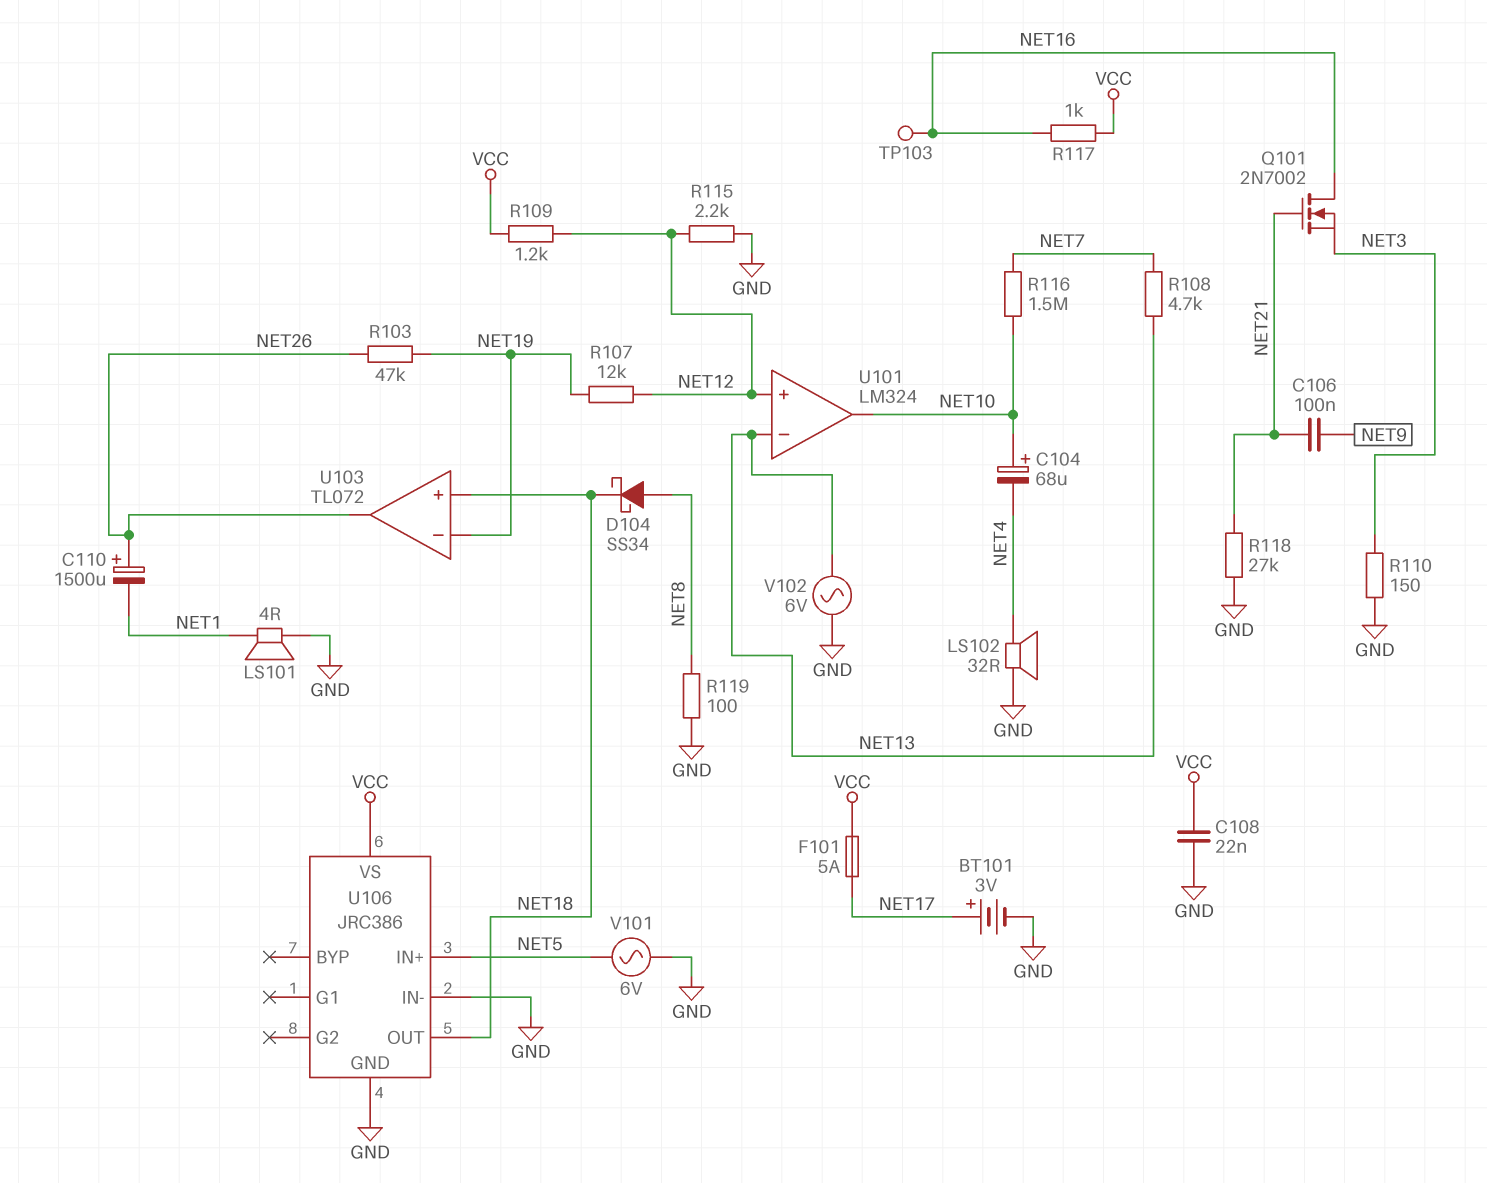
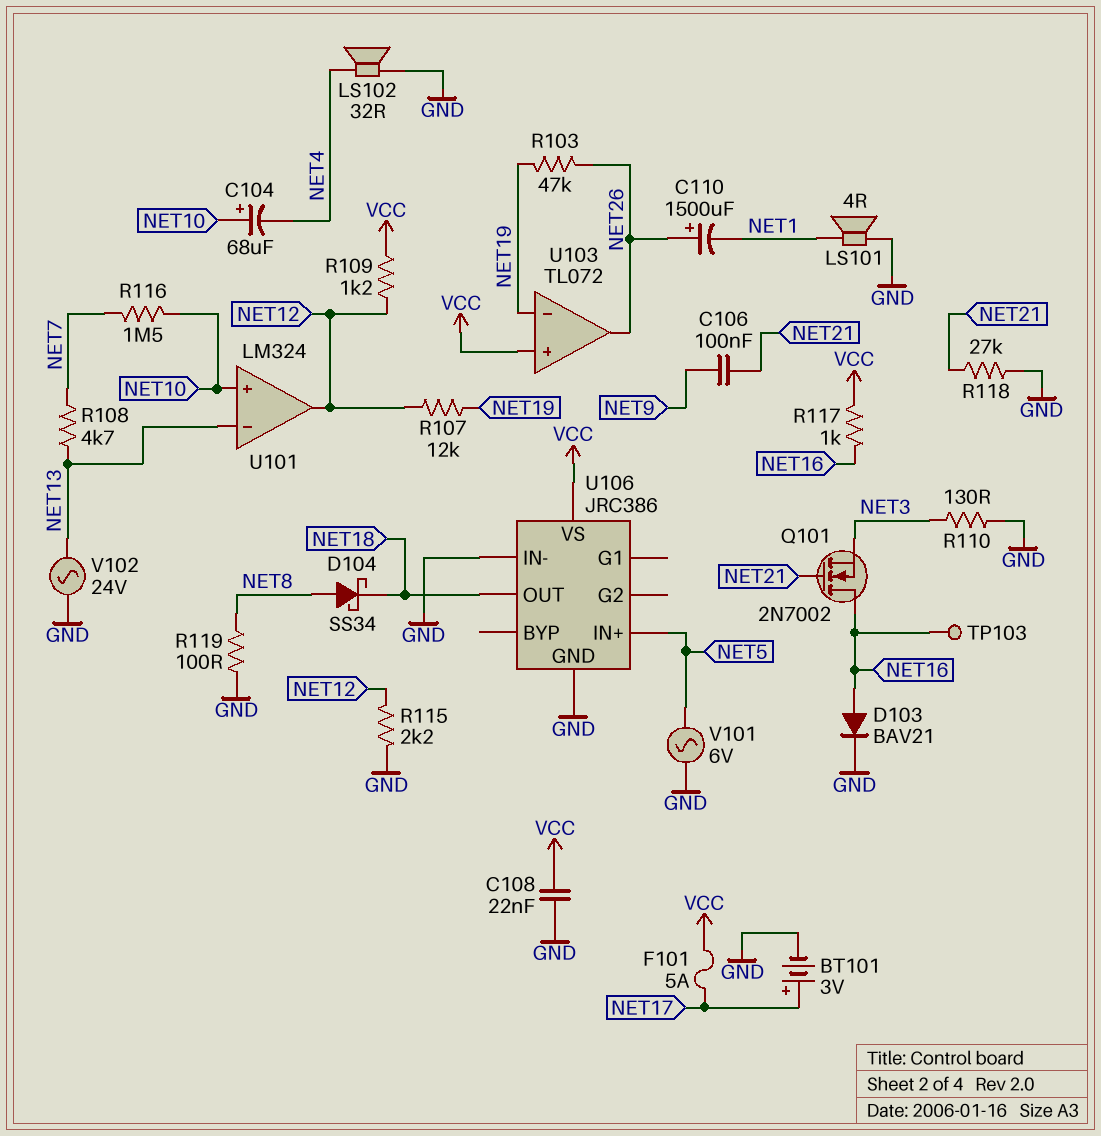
D103: none -> diode BAV21 (A NET16, K GND)
R110: 150 (GND, NET3) -> 130 (GND, NET3)
U101 pin in+: NET12 -> NET10
U101 pin out: NET10 -> NET12
U103 pin in+: NET18 -> VCC
V102: AC 6V (GND, NET13) -> AC 24V (GND, NET13)

